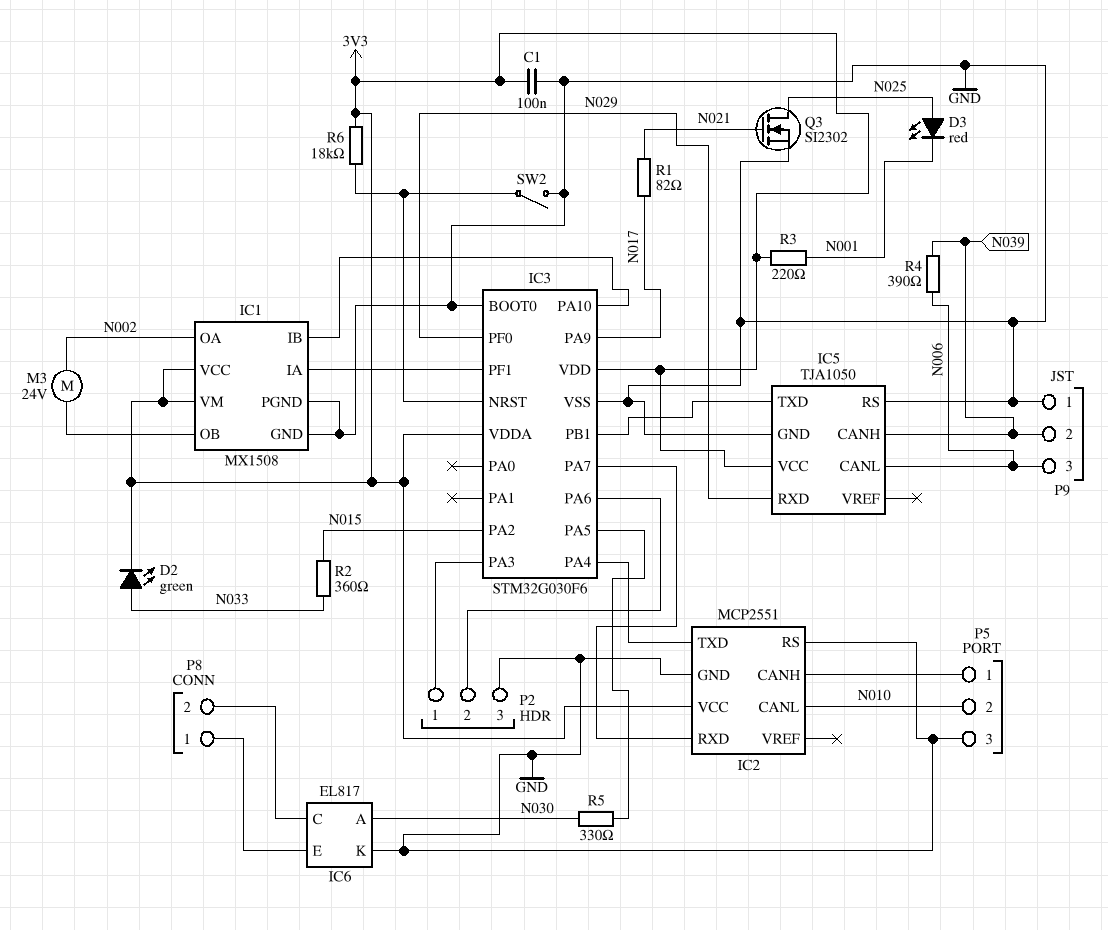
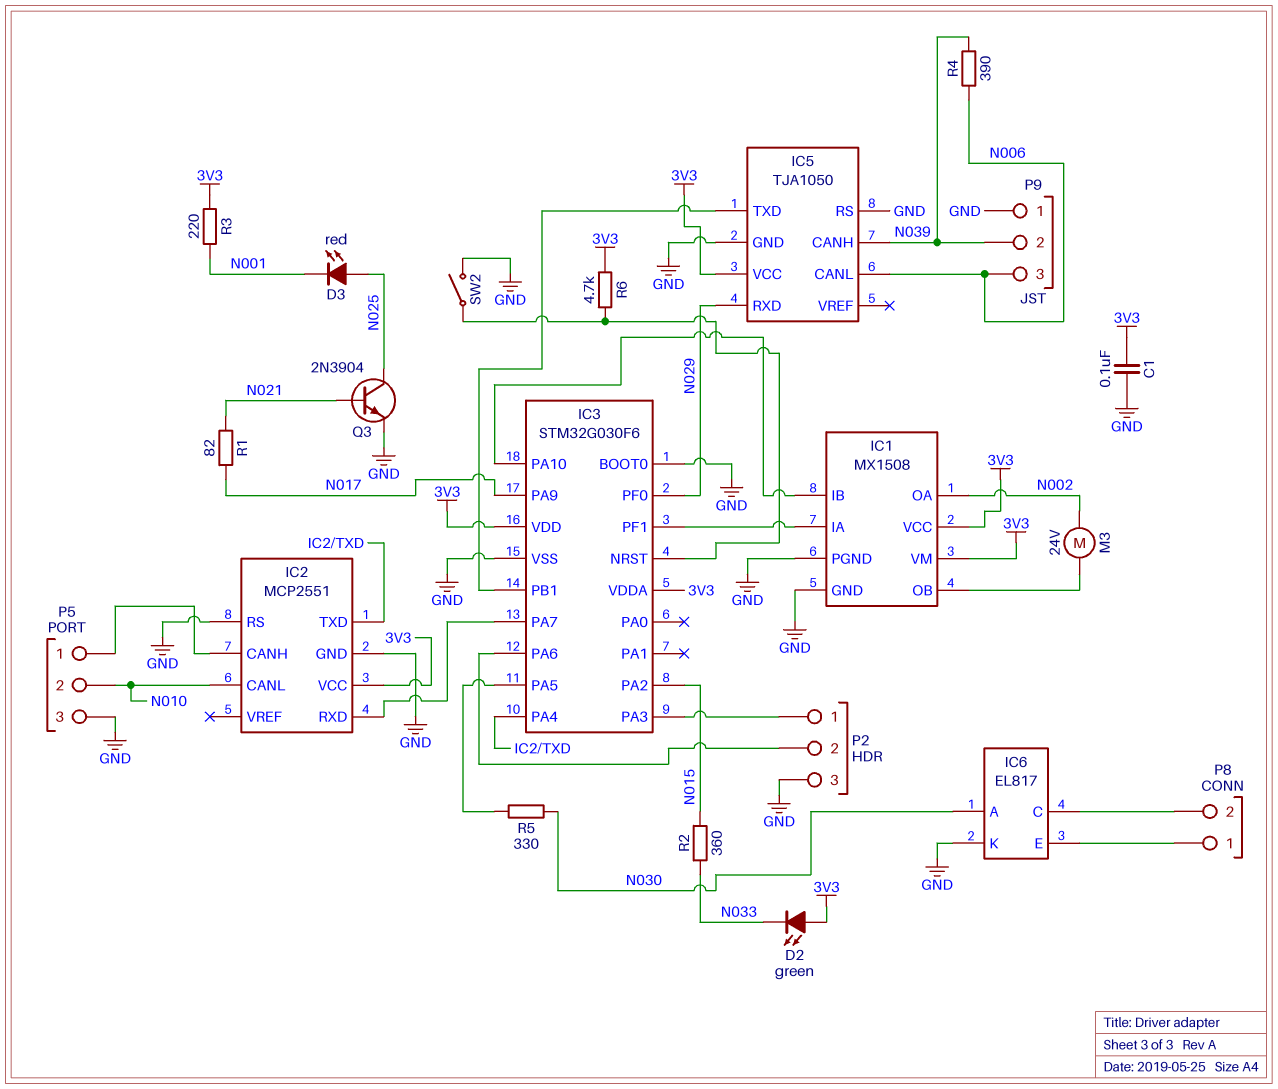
D2: LED green (A N033, K 3V3) -> LED green (A 3V3, K N033)
Q3: NMOS SI2302 (G N021, D N025, S GND) -> NPN 2N3904 (B N021, C N025, E GND)
R6: 18k (3V3, IC3/NRST) -> 4.7k (3V3, IC3/NRST)

